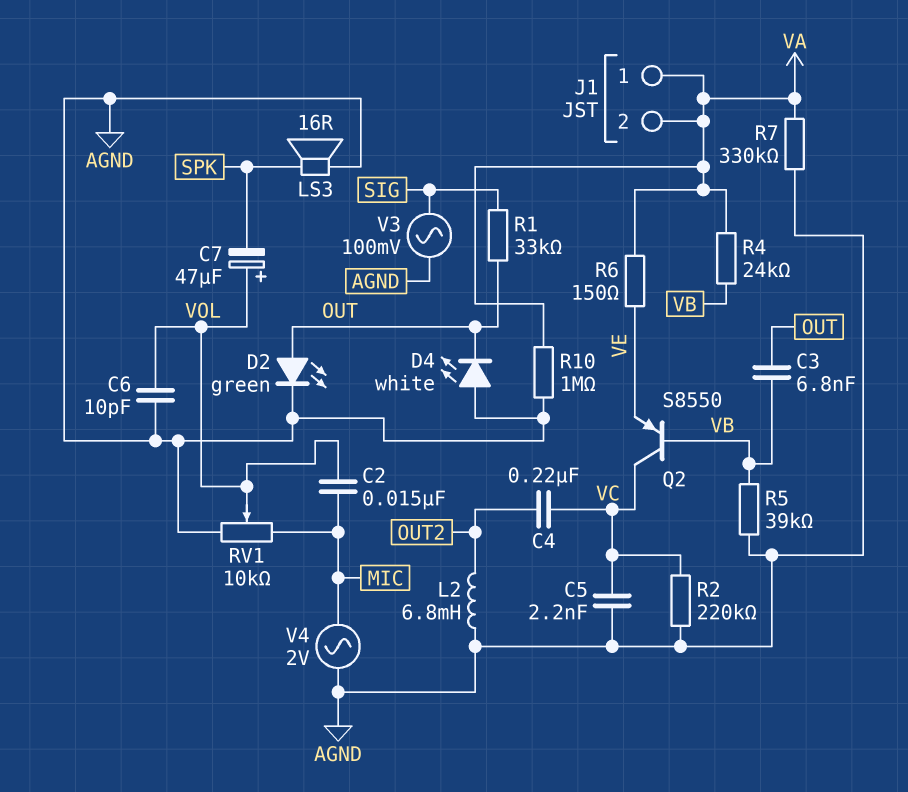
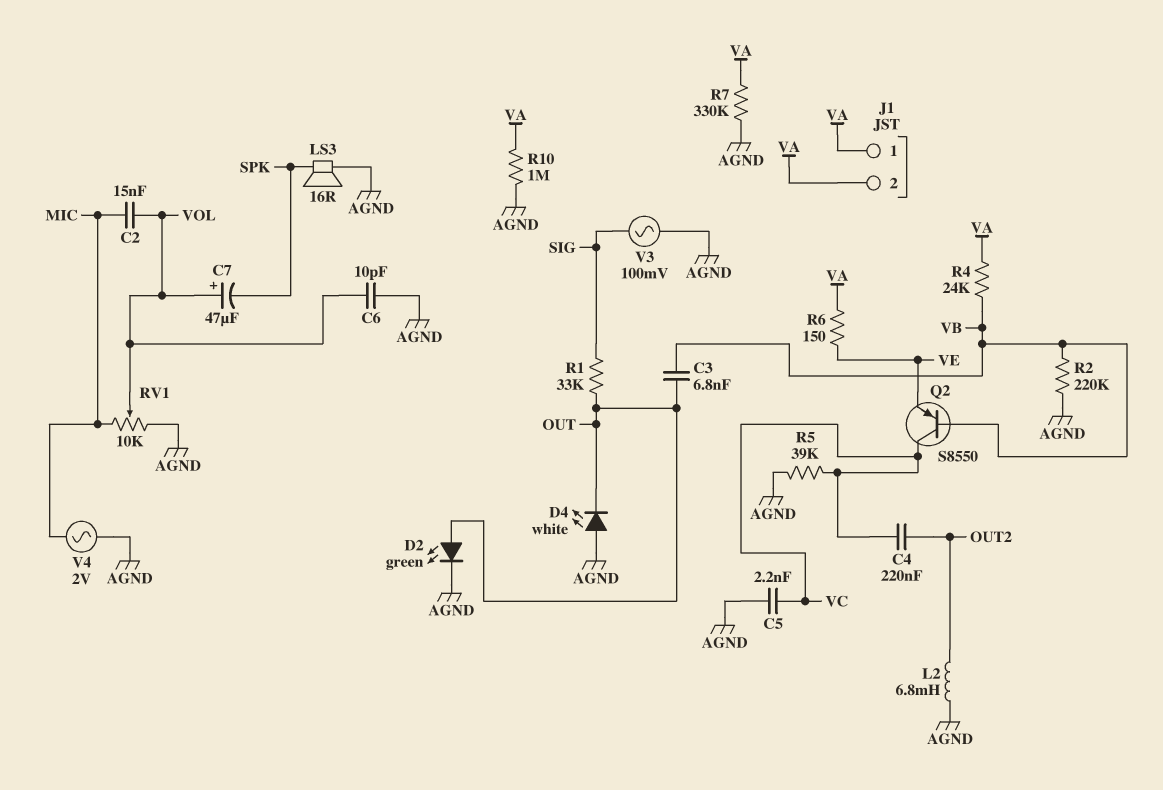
R2: 220k (AGND, VC) -> 220k (AGND, VB)
R5: 39k (AGND, VB) -> 39k (AGND, VC)

